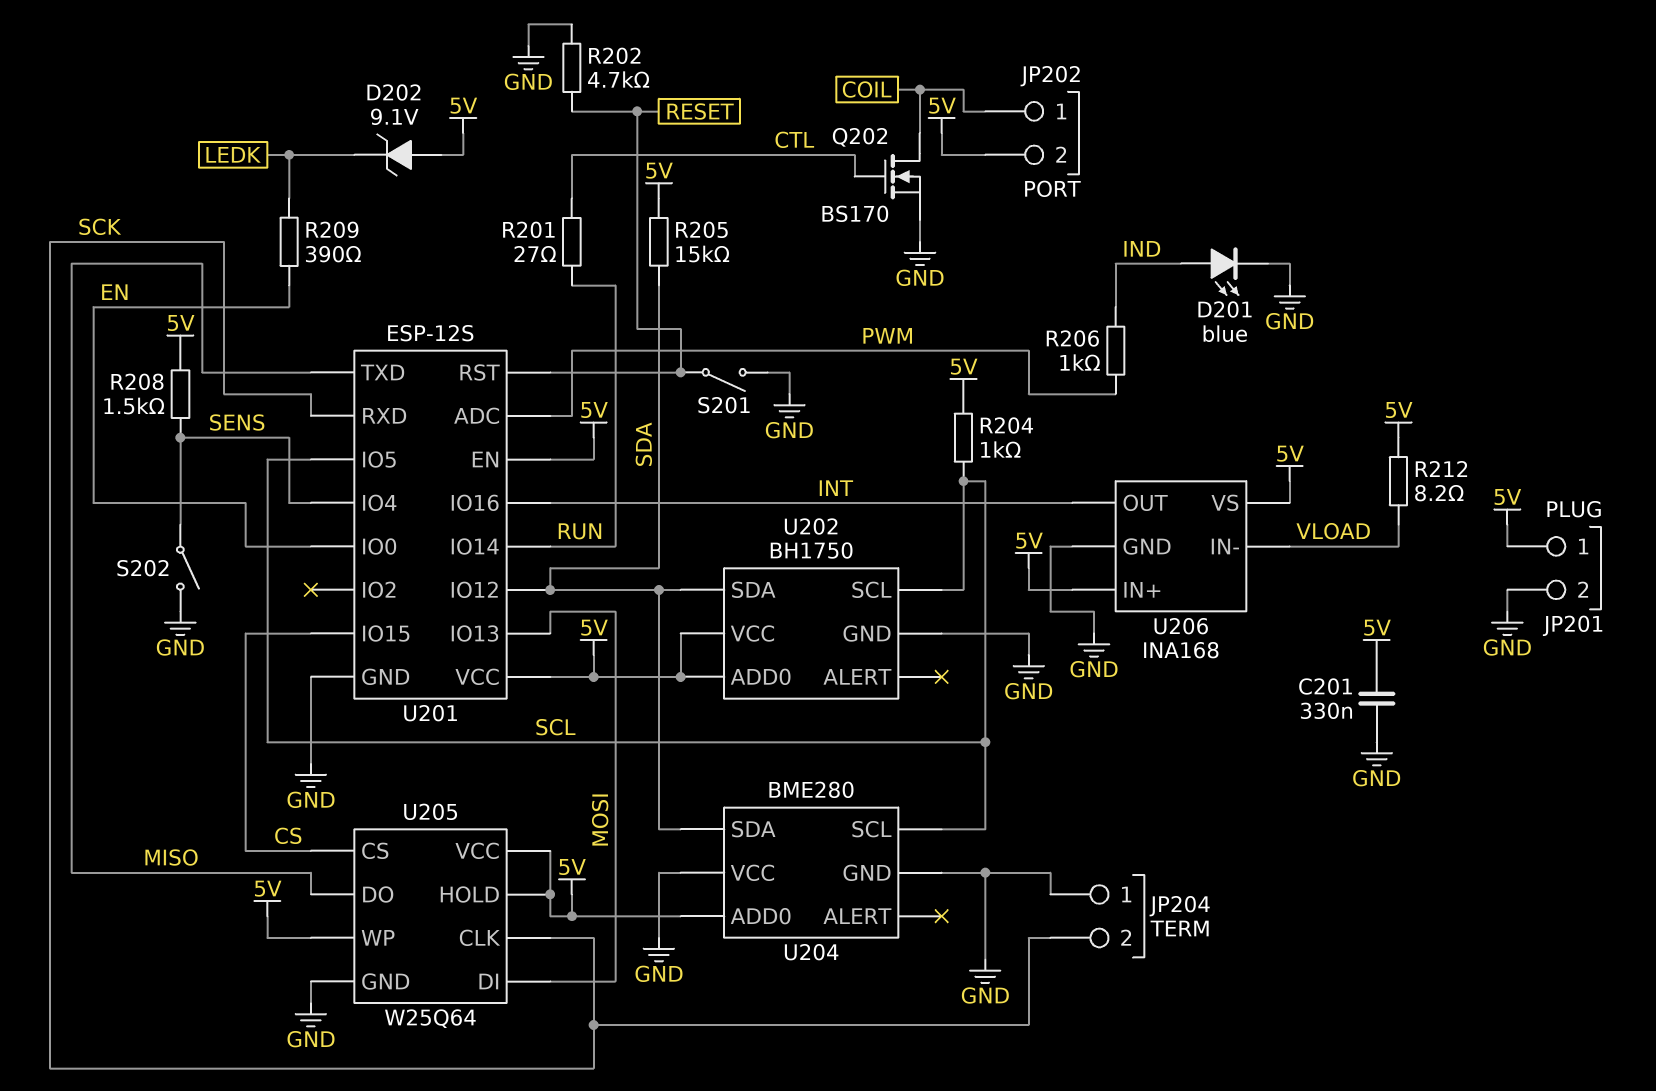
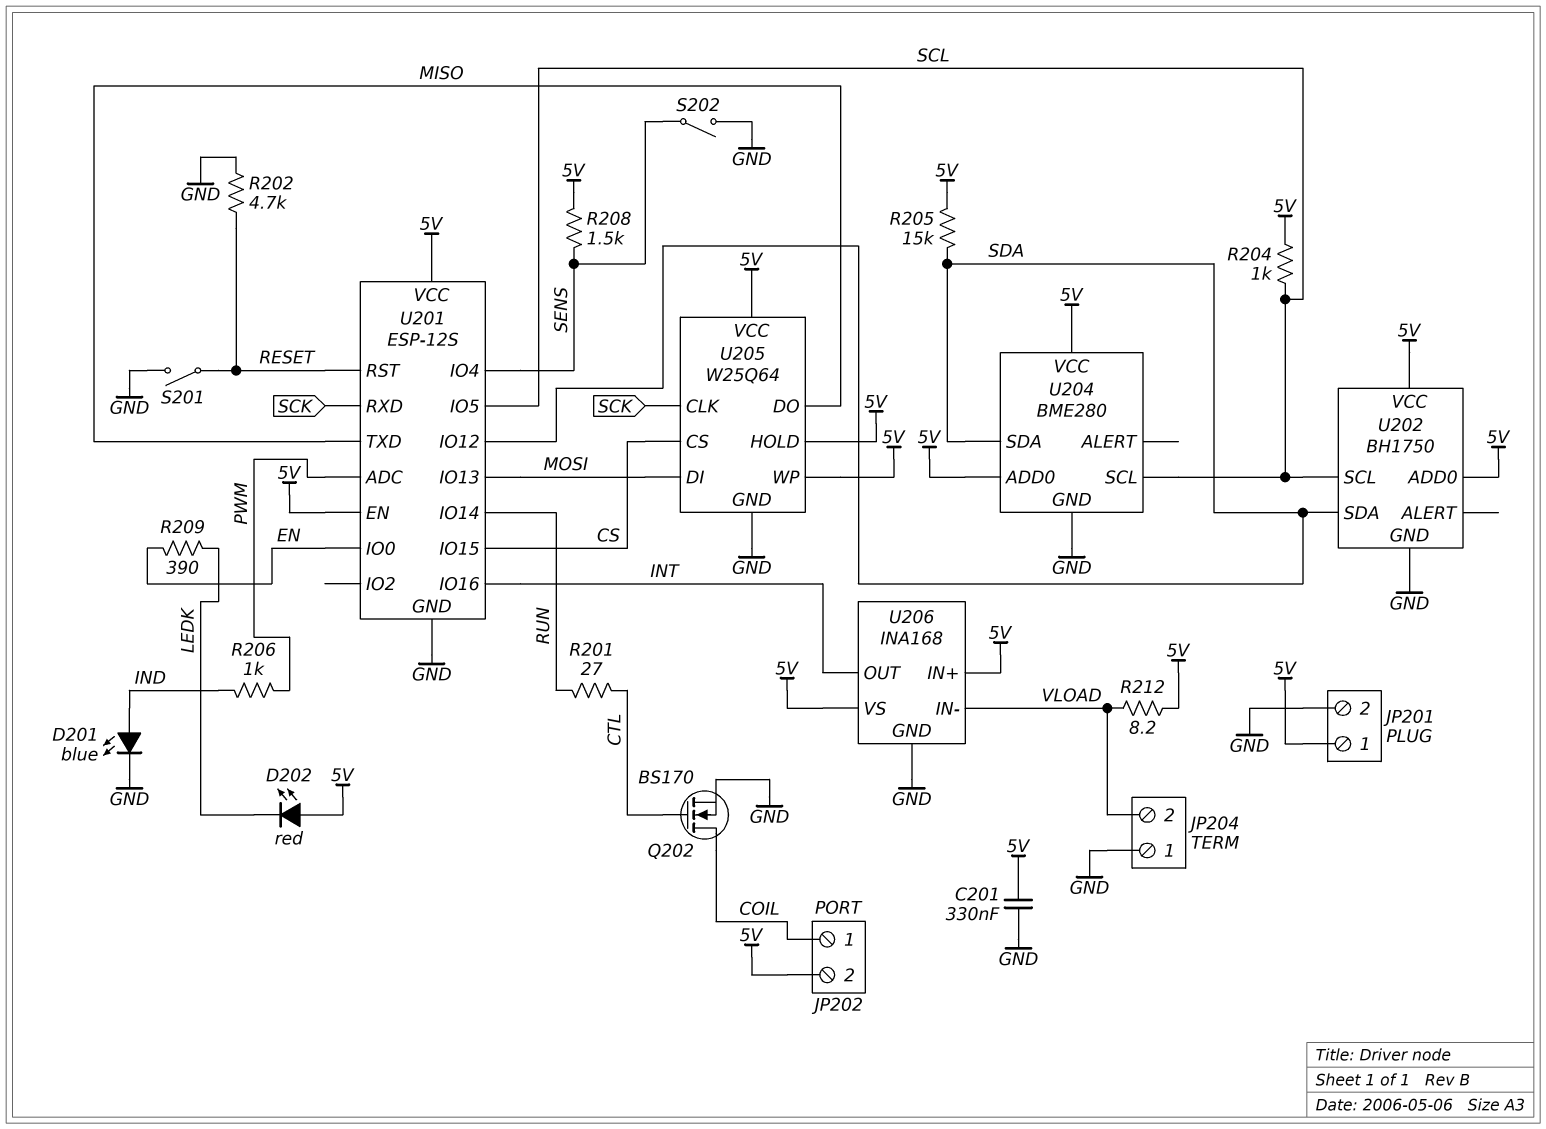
D202: zener 9.1V (A 5V, K LEDK) -> LED red (A 5V, K LEDK)
JP204 pin 2: SCK -> VLOAD
U204 pin VCC: GND -> 5V

